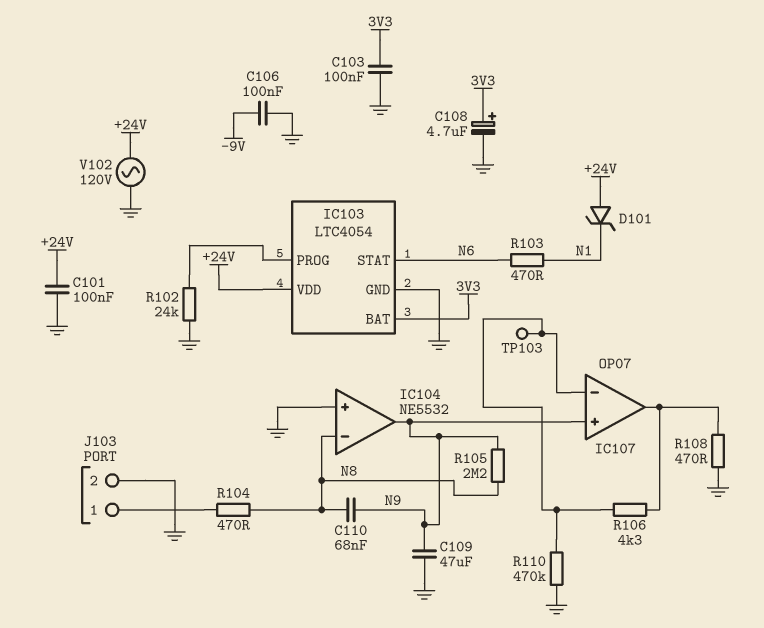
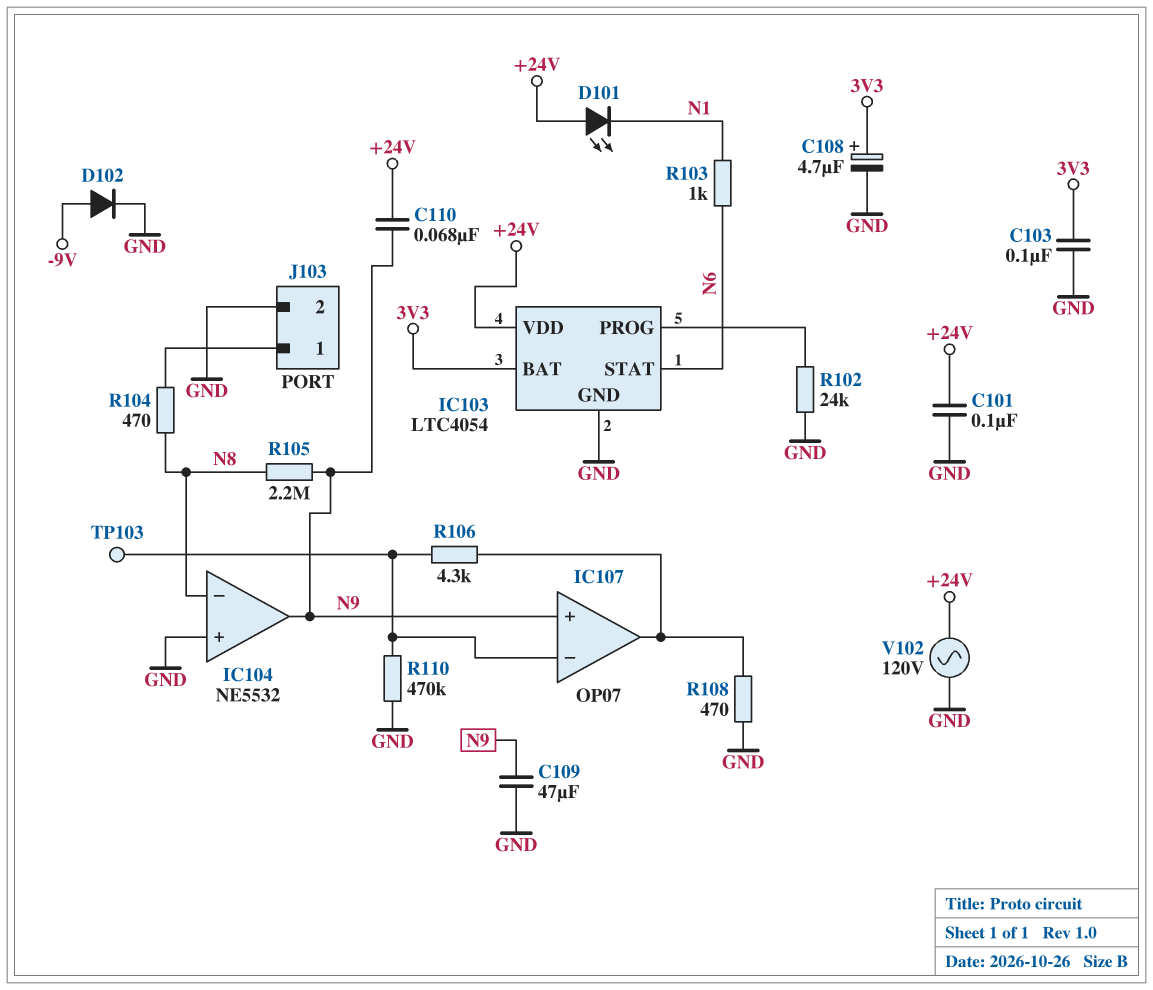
C106: 100nF (-9V, GND) -> none
C110: 68nF (N8, N9) -> 68nF (+24V, N9)
D101: zener (A +24V, K N1) -> LED (A +24V, K N1)
D102: none -> diode (A -9V, K GND)
R103: 470 (N1, N6) -> 1k (N1, N6)

